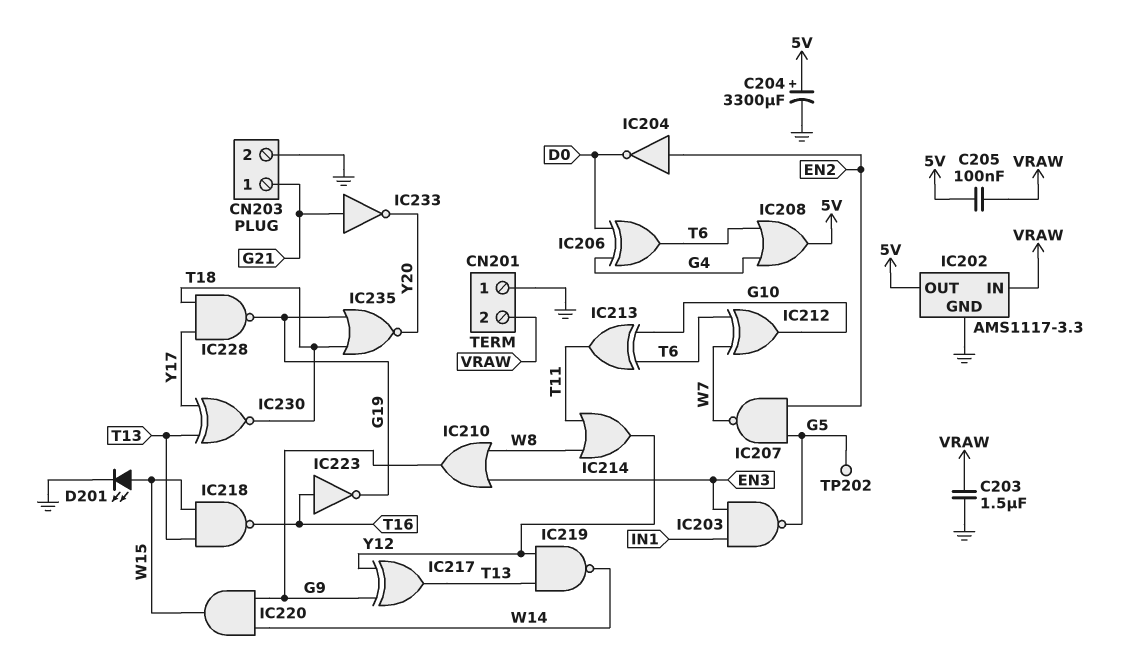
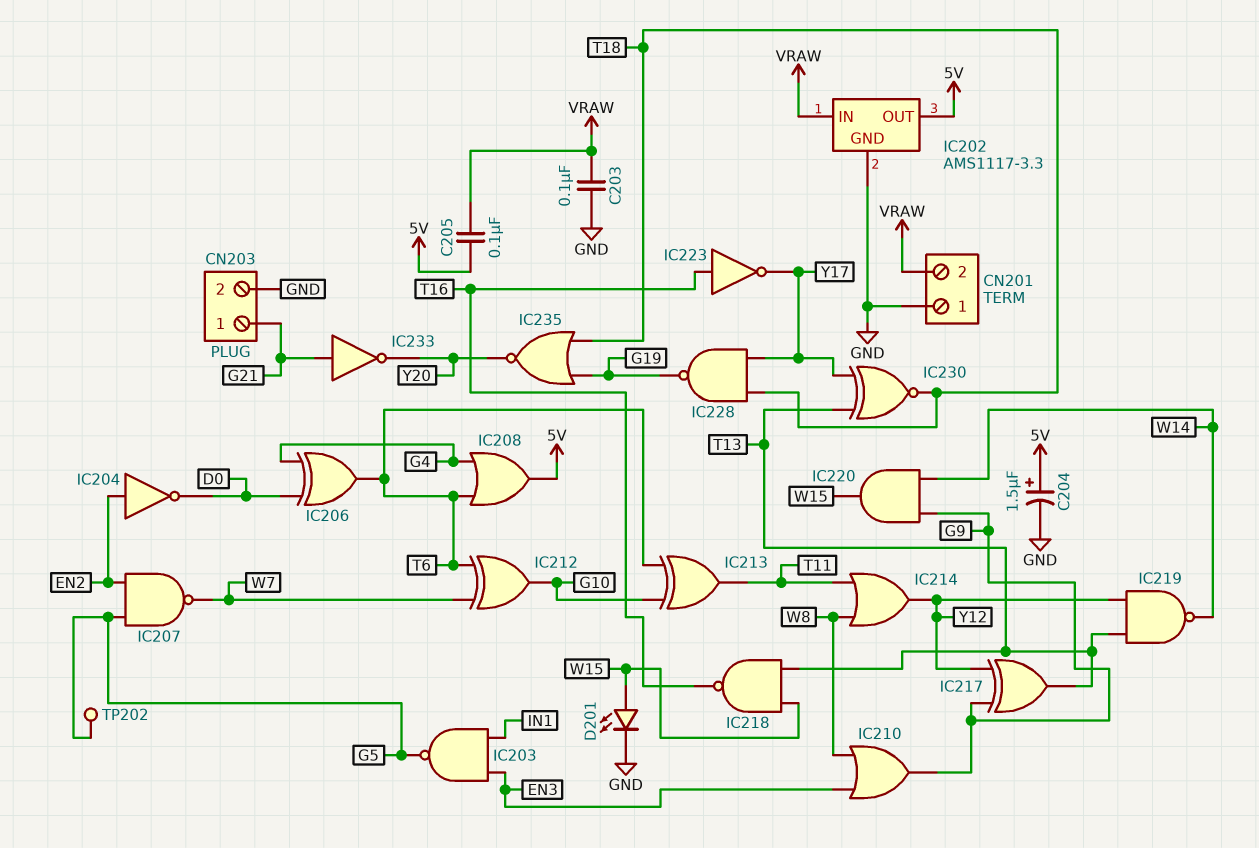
C203: 1.5uF (GND, VRAW) -> 100nF (GND, VRAW)
C204: 3300uF (plus 5V, minus GND) -> 1.5uF (plus 5V, minus GND)
IC223: NOT (in T16, out G19) -> NOT (in T16, out Y17)

